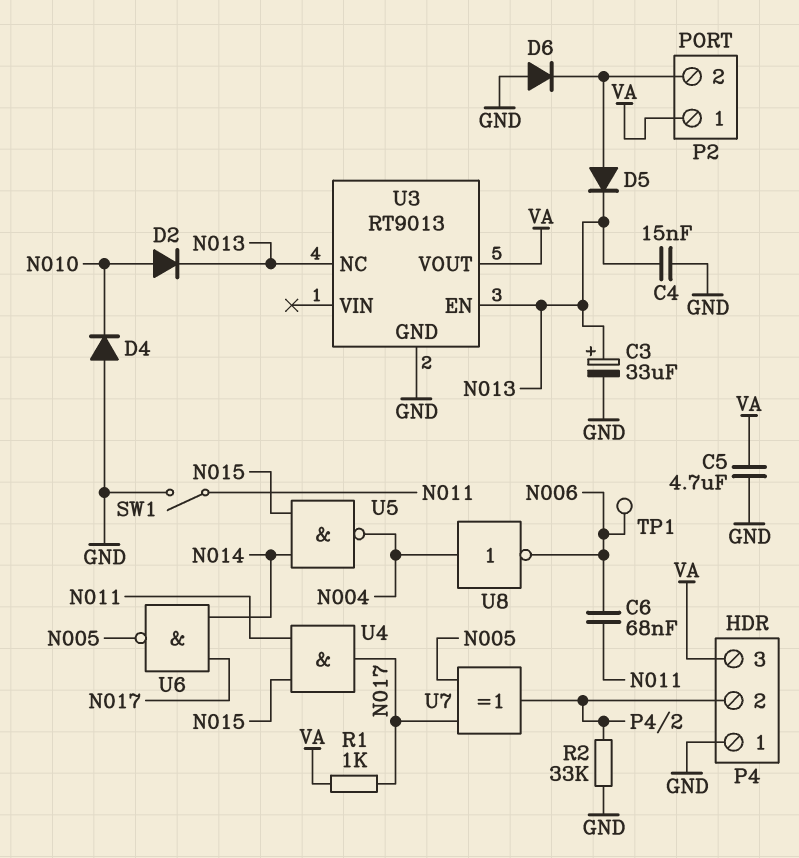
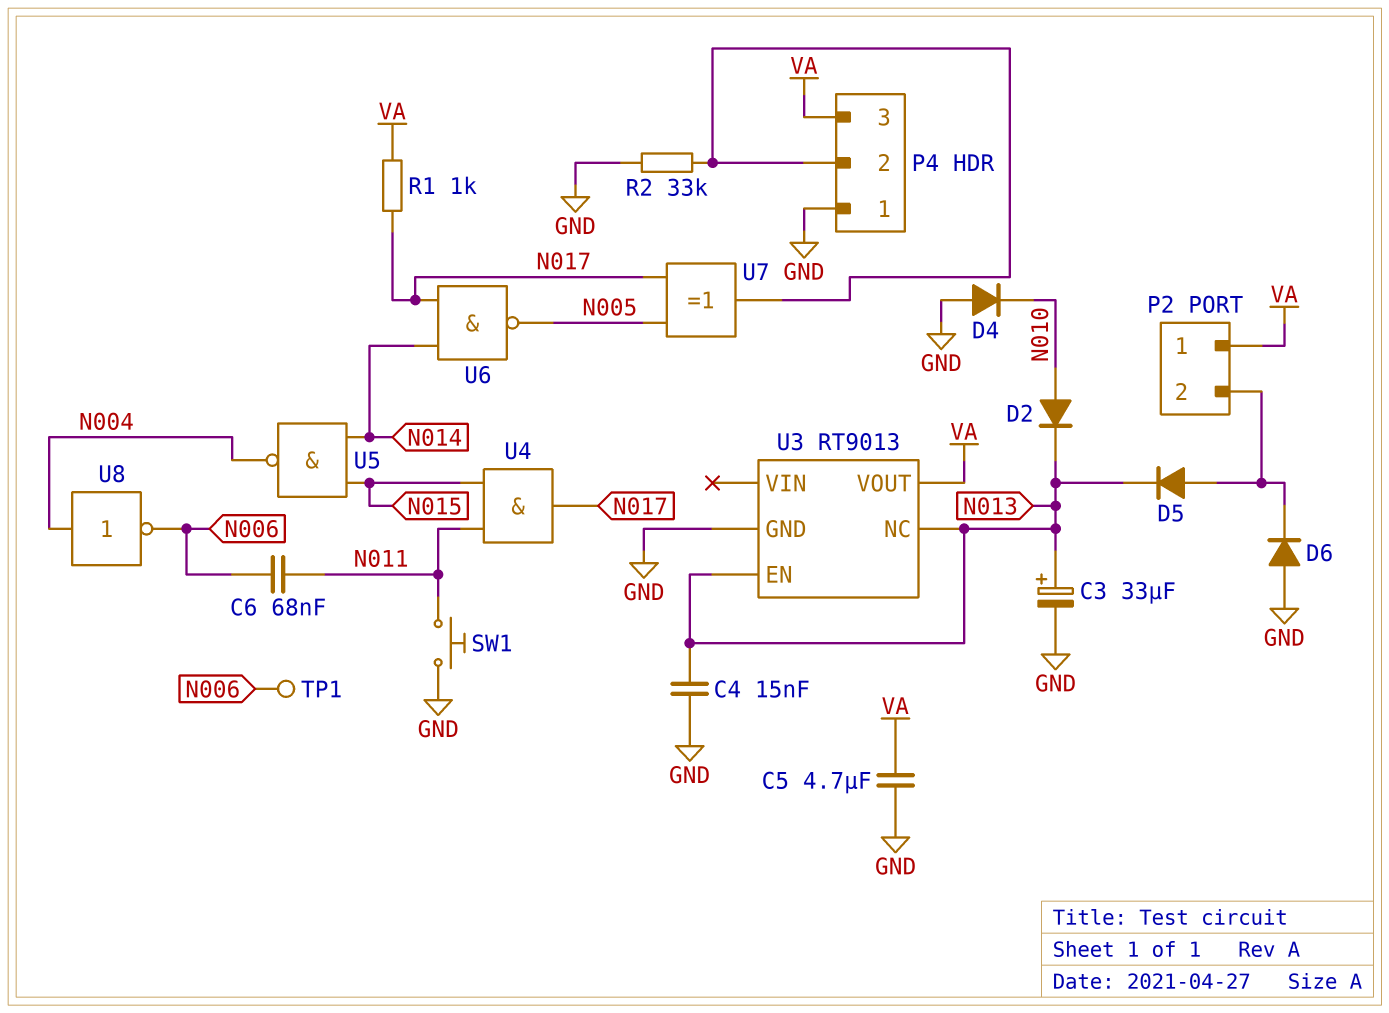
SW1: switch (GND, N011) -> button (GND, N011)

